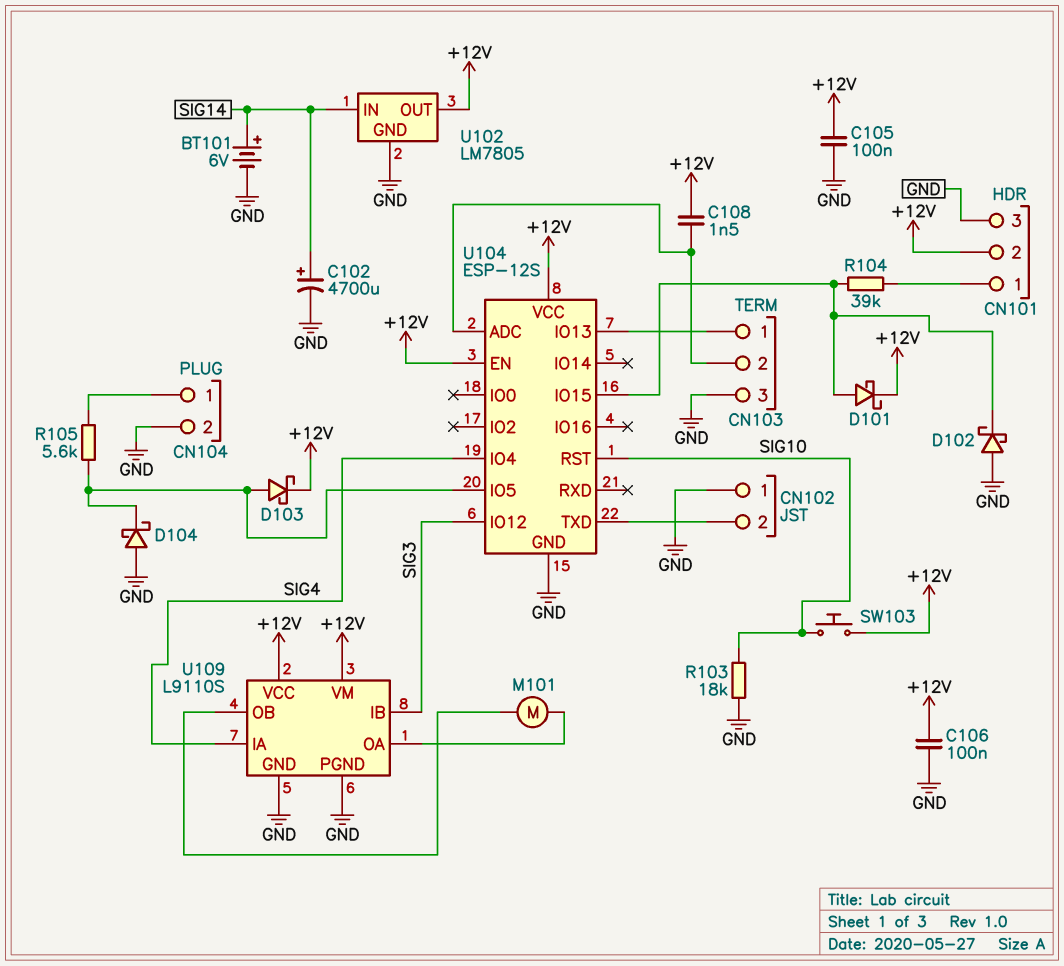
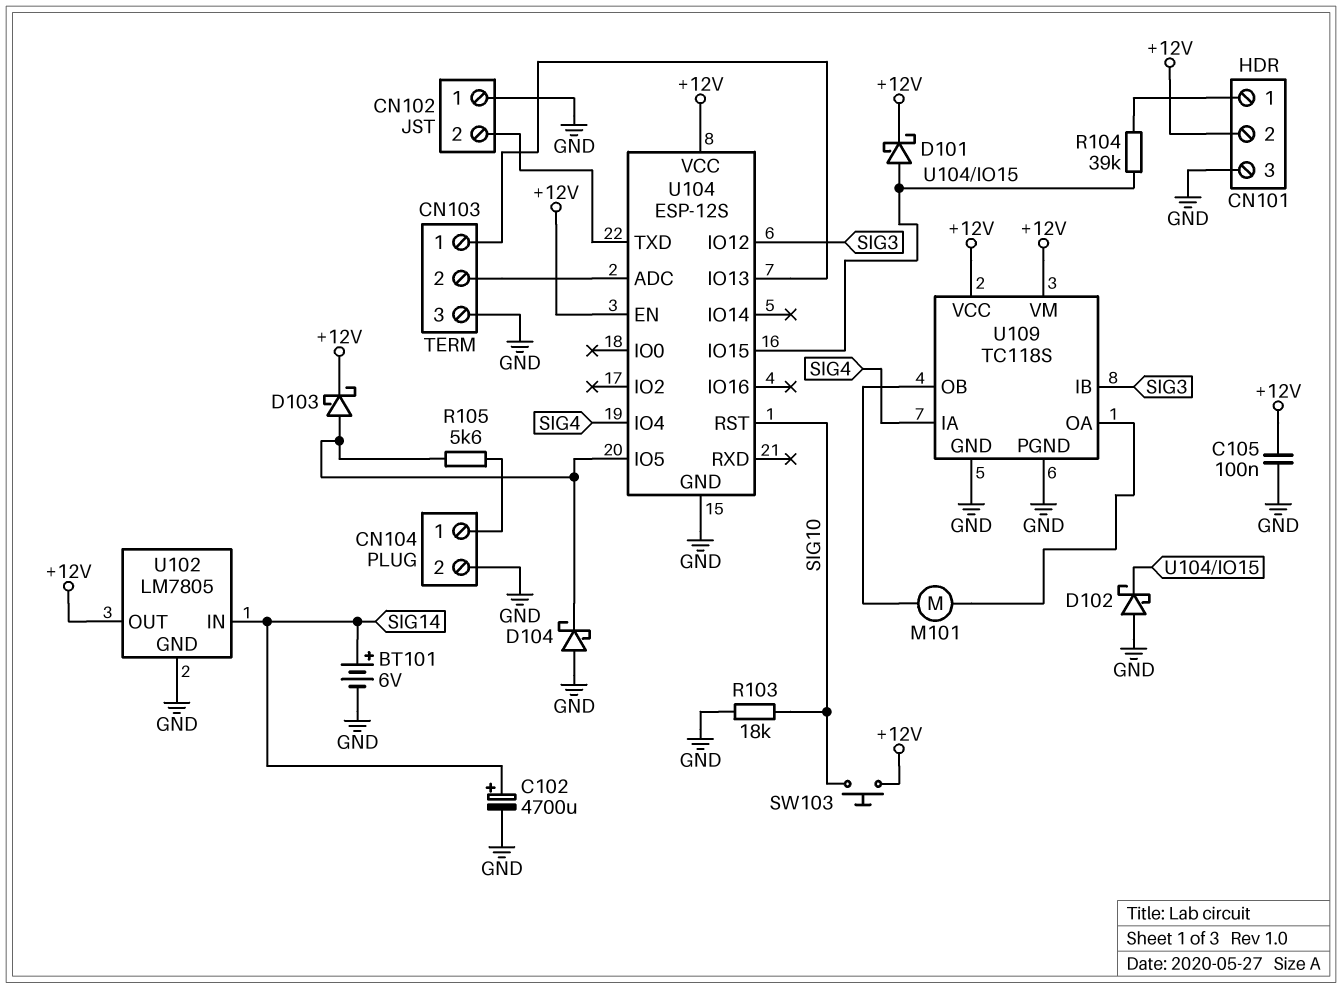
C106: 100nF (+12V, GND) -> none
C108: 1.5nF (+12V, CN103/2) -> none
U109: L9110S -> TC118S

